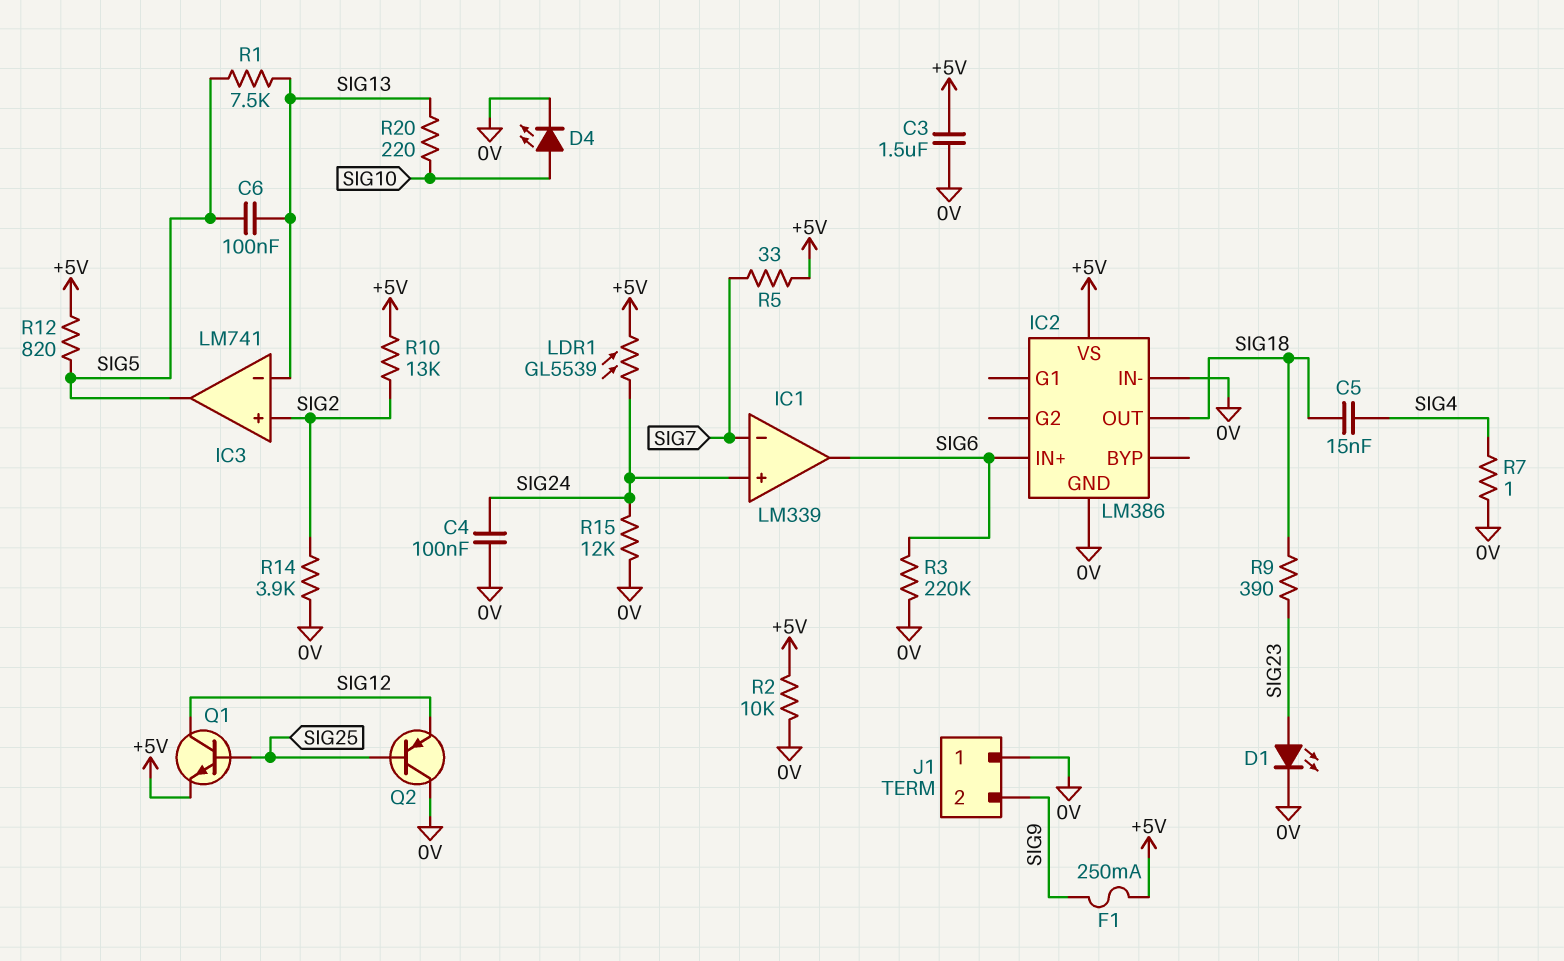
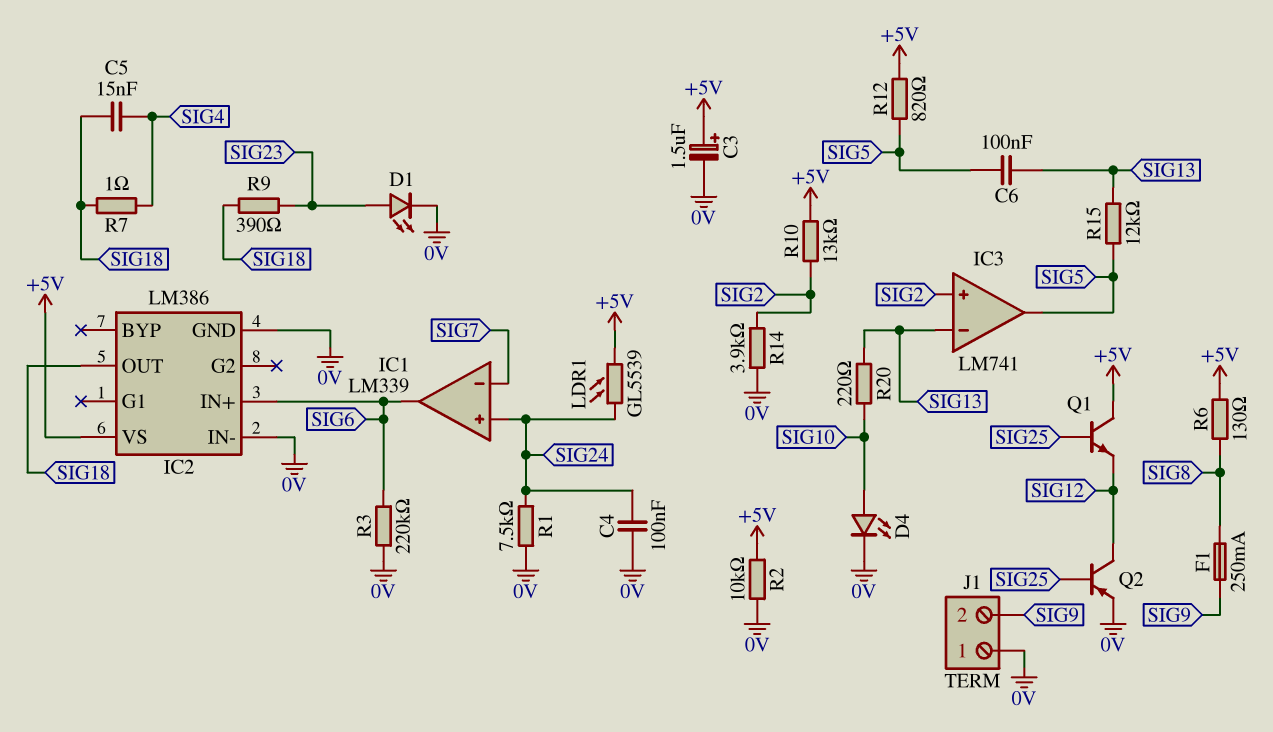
C3: 1.5uF (+5V, 0V) -> 1.5uF (plus +5V, minus 0V)
F1: 250mA (+5V, SIG9) -> 250mA (SIG8, SIG9)
Q1: NPN (B SIG25, C SIG12, E +5V) -> NPN (B SIG25, C +5V, E SIG12)
Q2: PNP (B SIG25, C 0V, E SIG12) -> PNP (B SIG25, C SIG12, E 0V)
R1: 7.5k (SIG5, SIG13) -> 7.5k (0V, SIG24)
R5: 33 (+5V, SIG7) -> none
R6: none -> 130 (+5V, SIG8)
R7: 1 (0V, SIG4) -> 1 (SIG4, SIG18)
R15: 12k (0V, SIG24) -> 12k (SIG5, SIG13)

